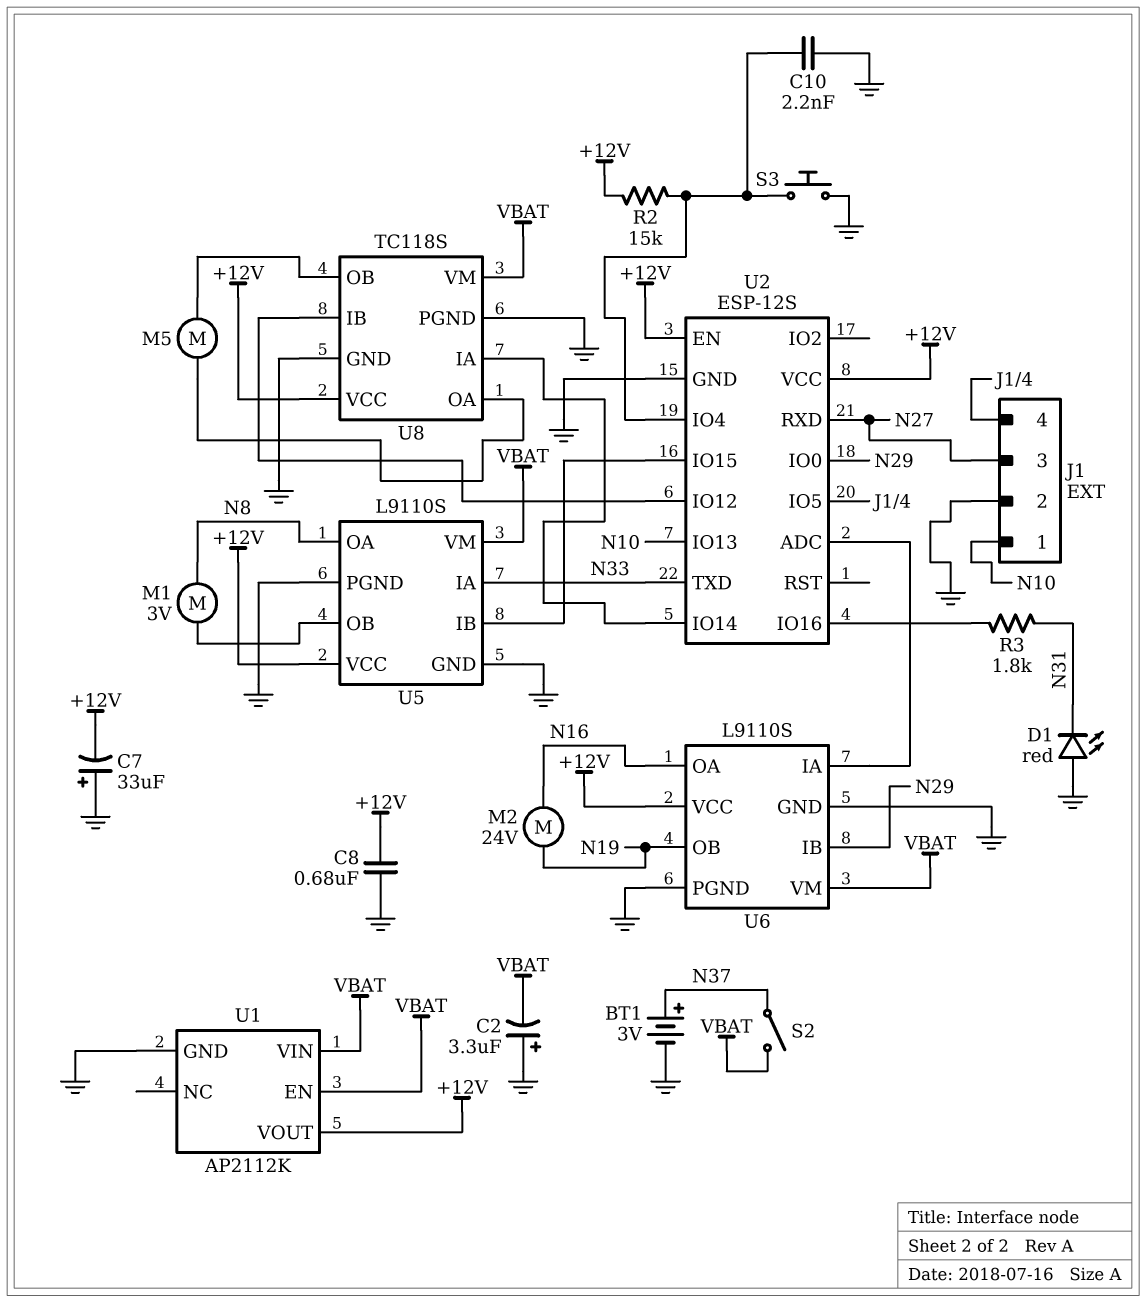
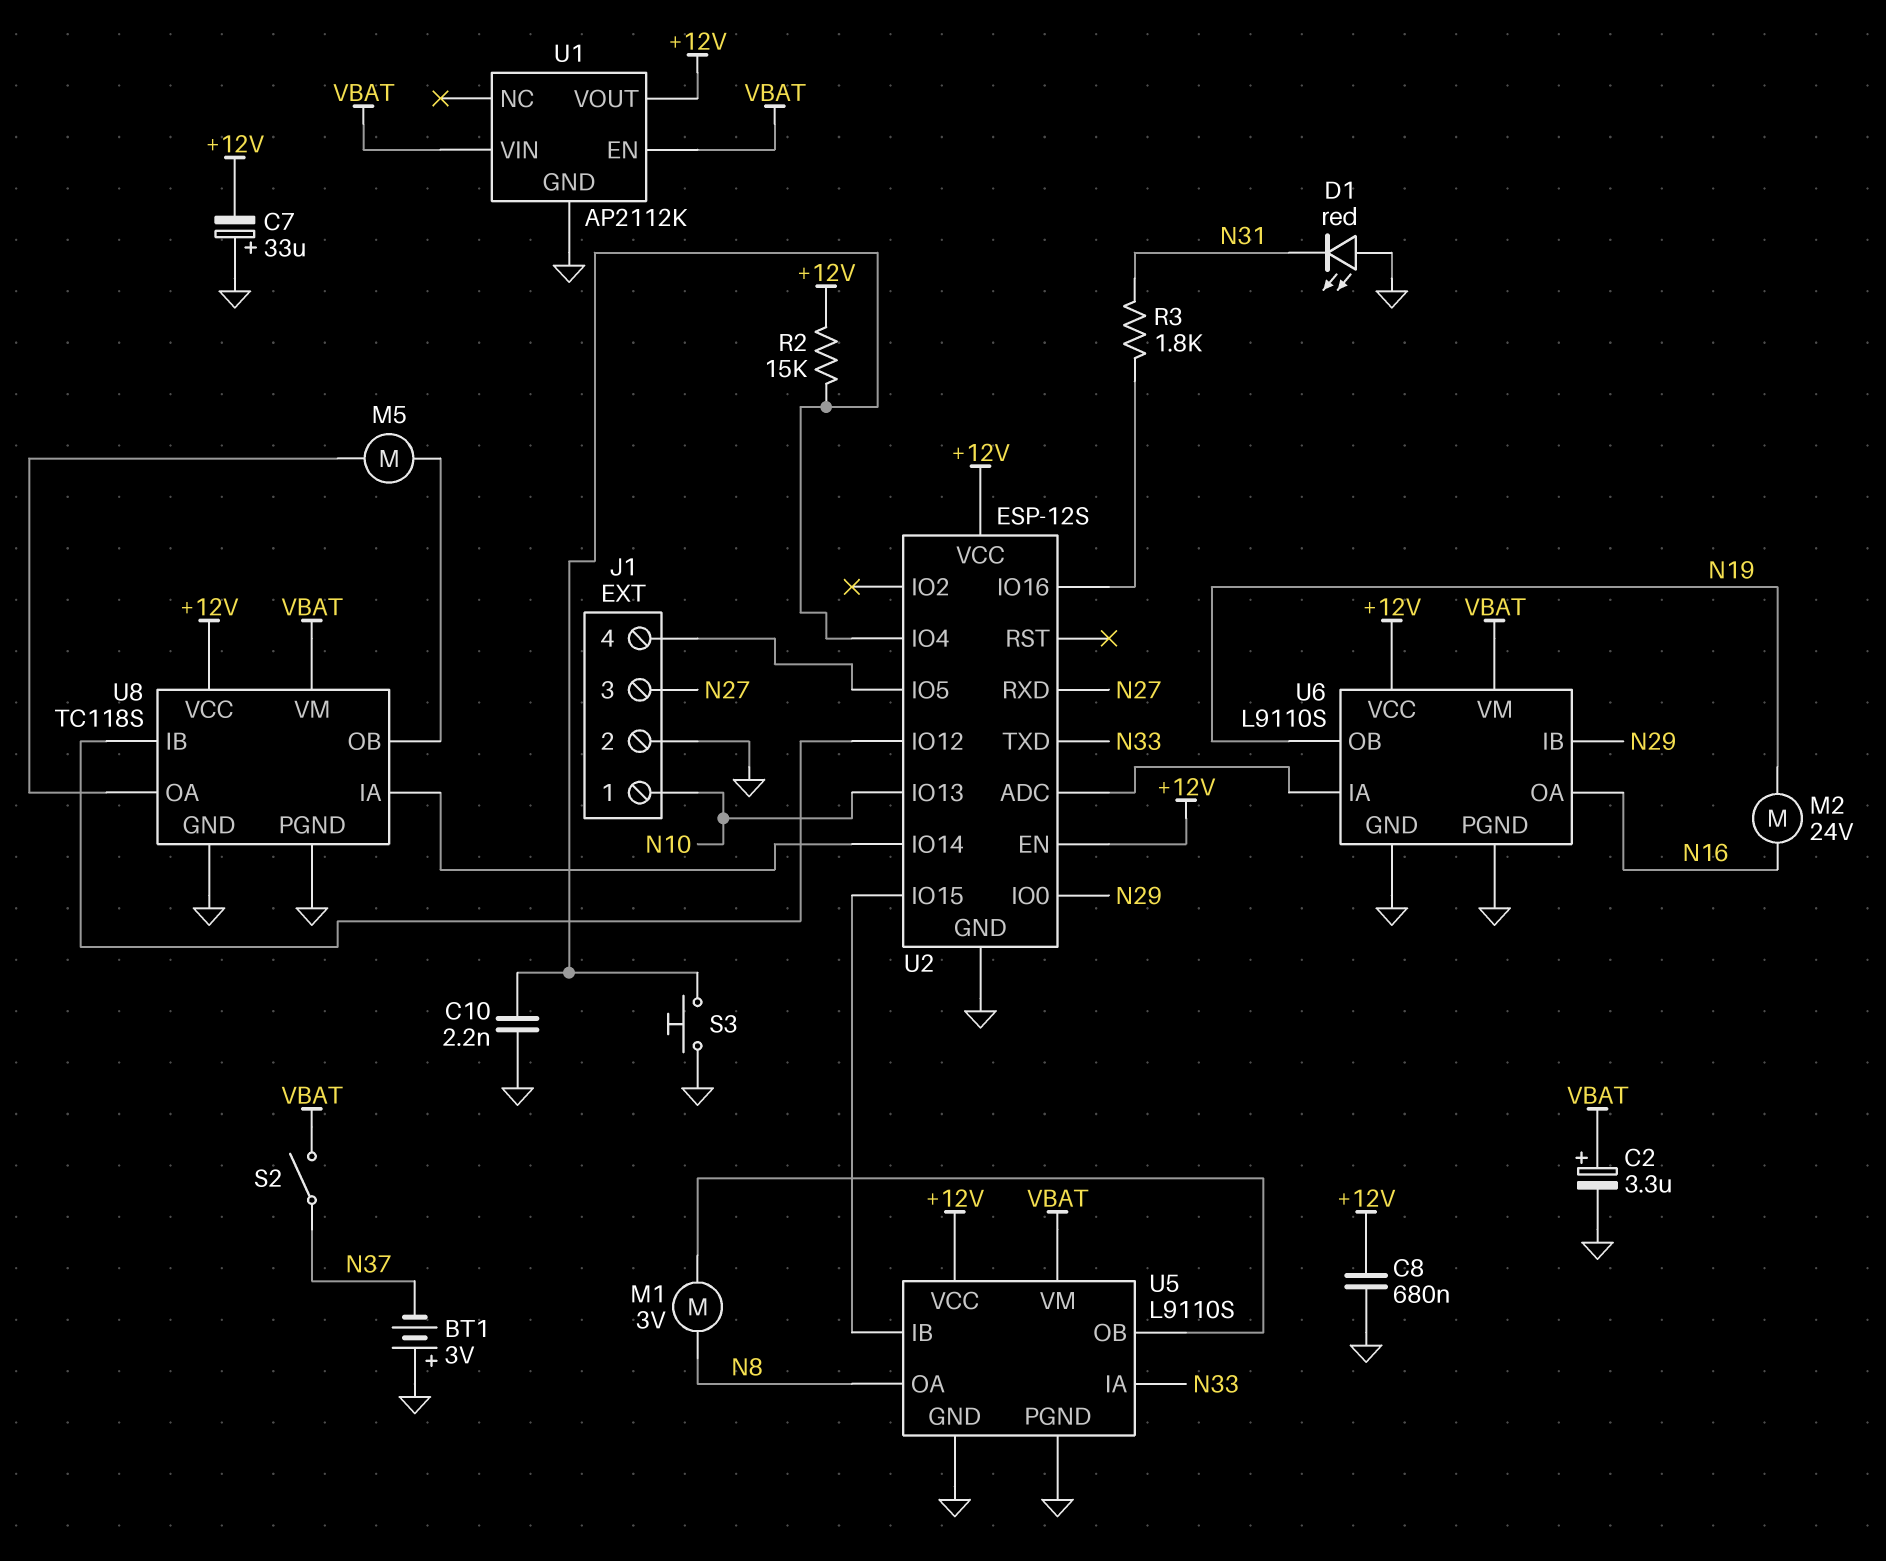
BT1: 3V (plus N37, minus GND) -> 3V (plus GND, minus N37)
C2: 3.3uF (plus GND, minus VBAT) -> 3.3uF (plus VBAT, minus GND)

